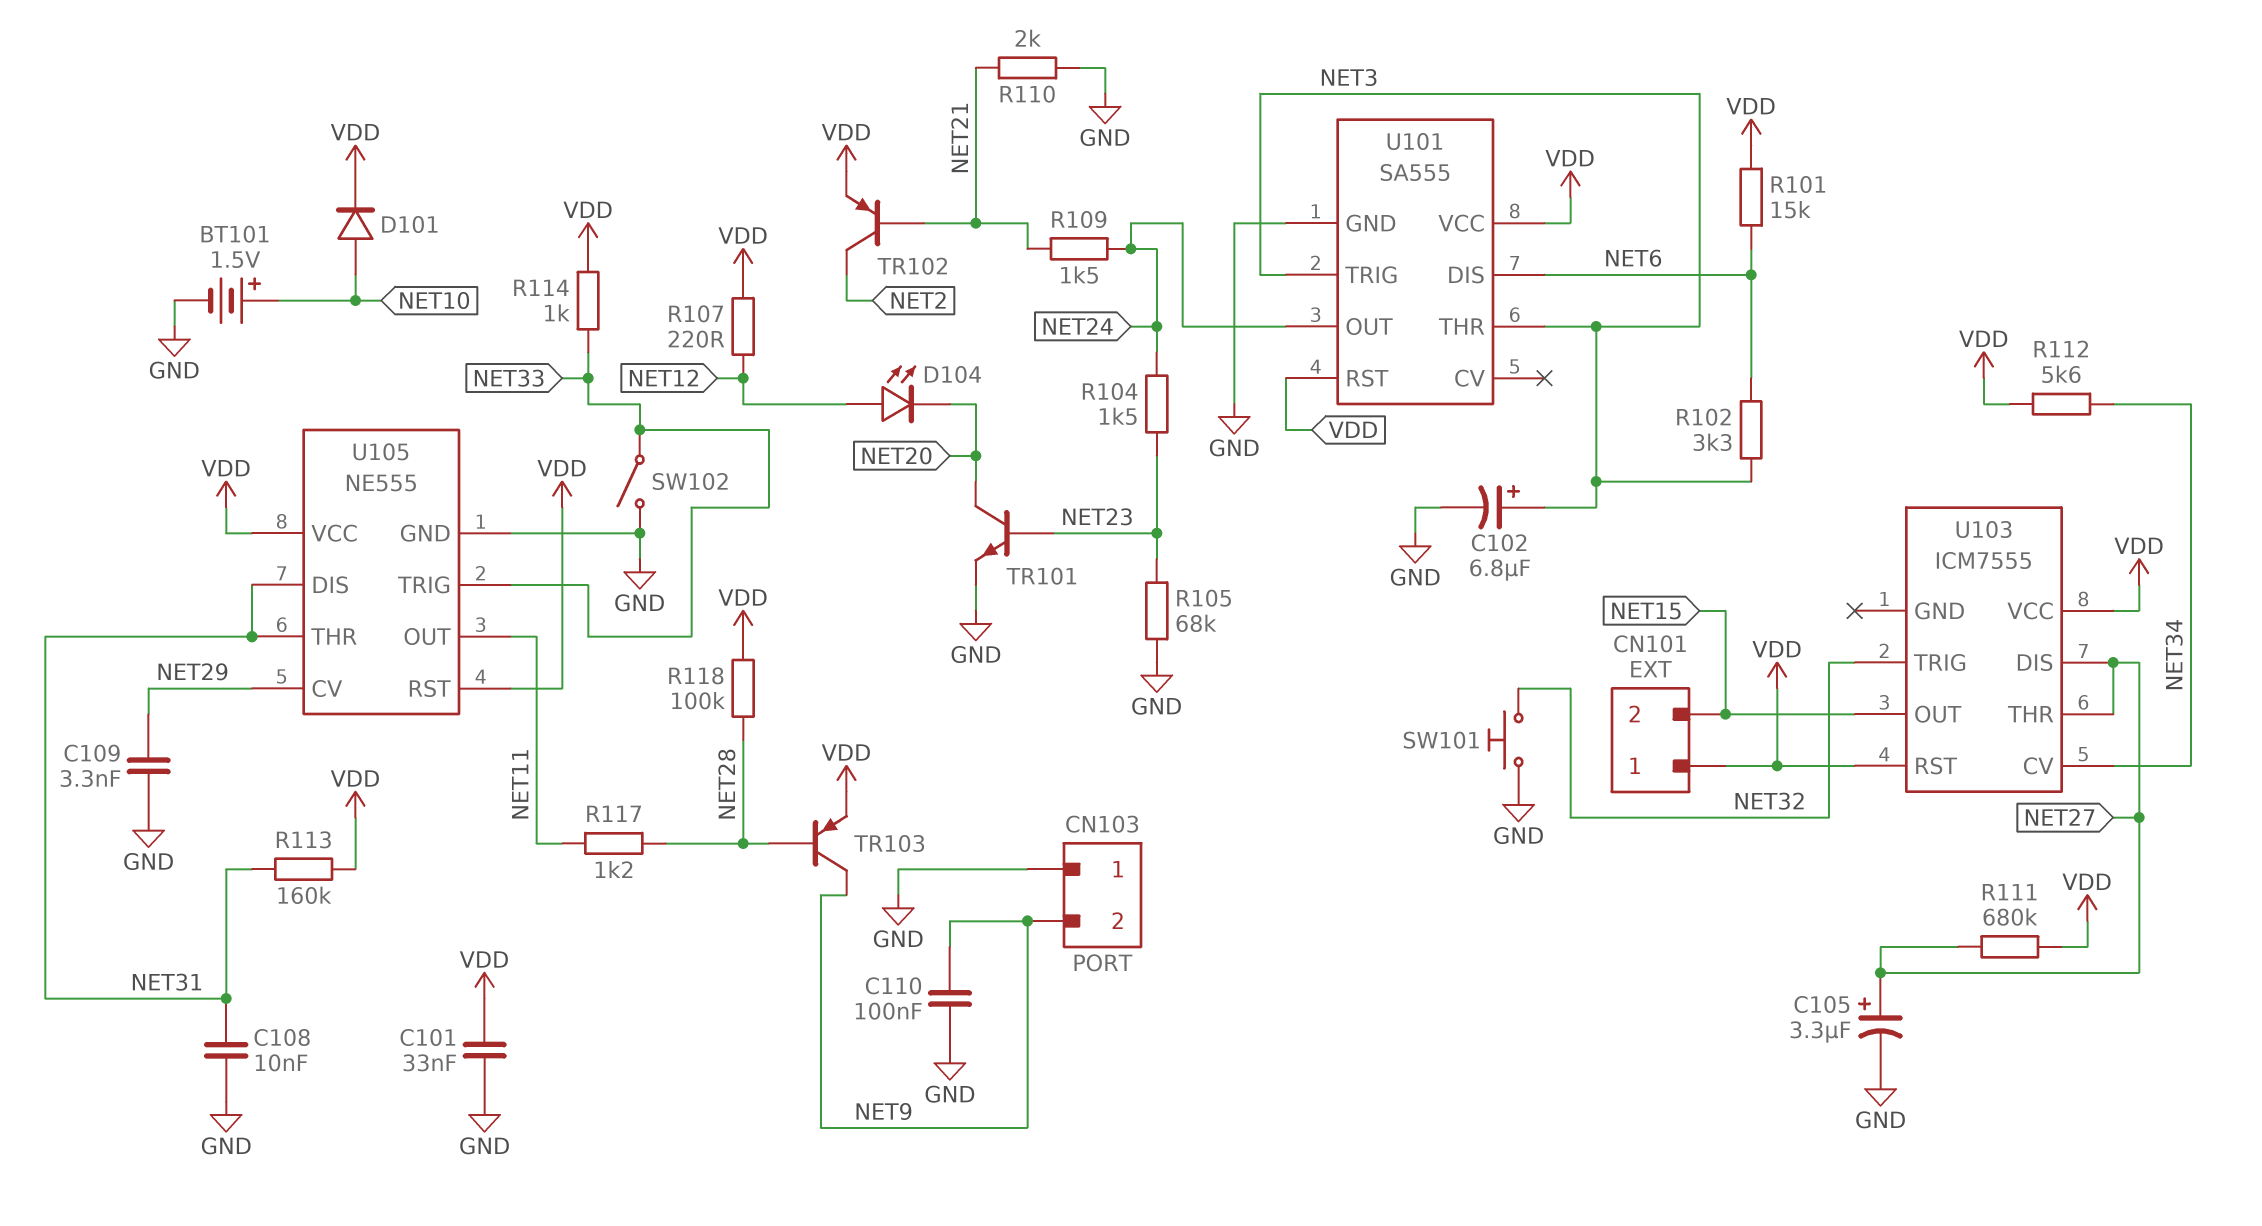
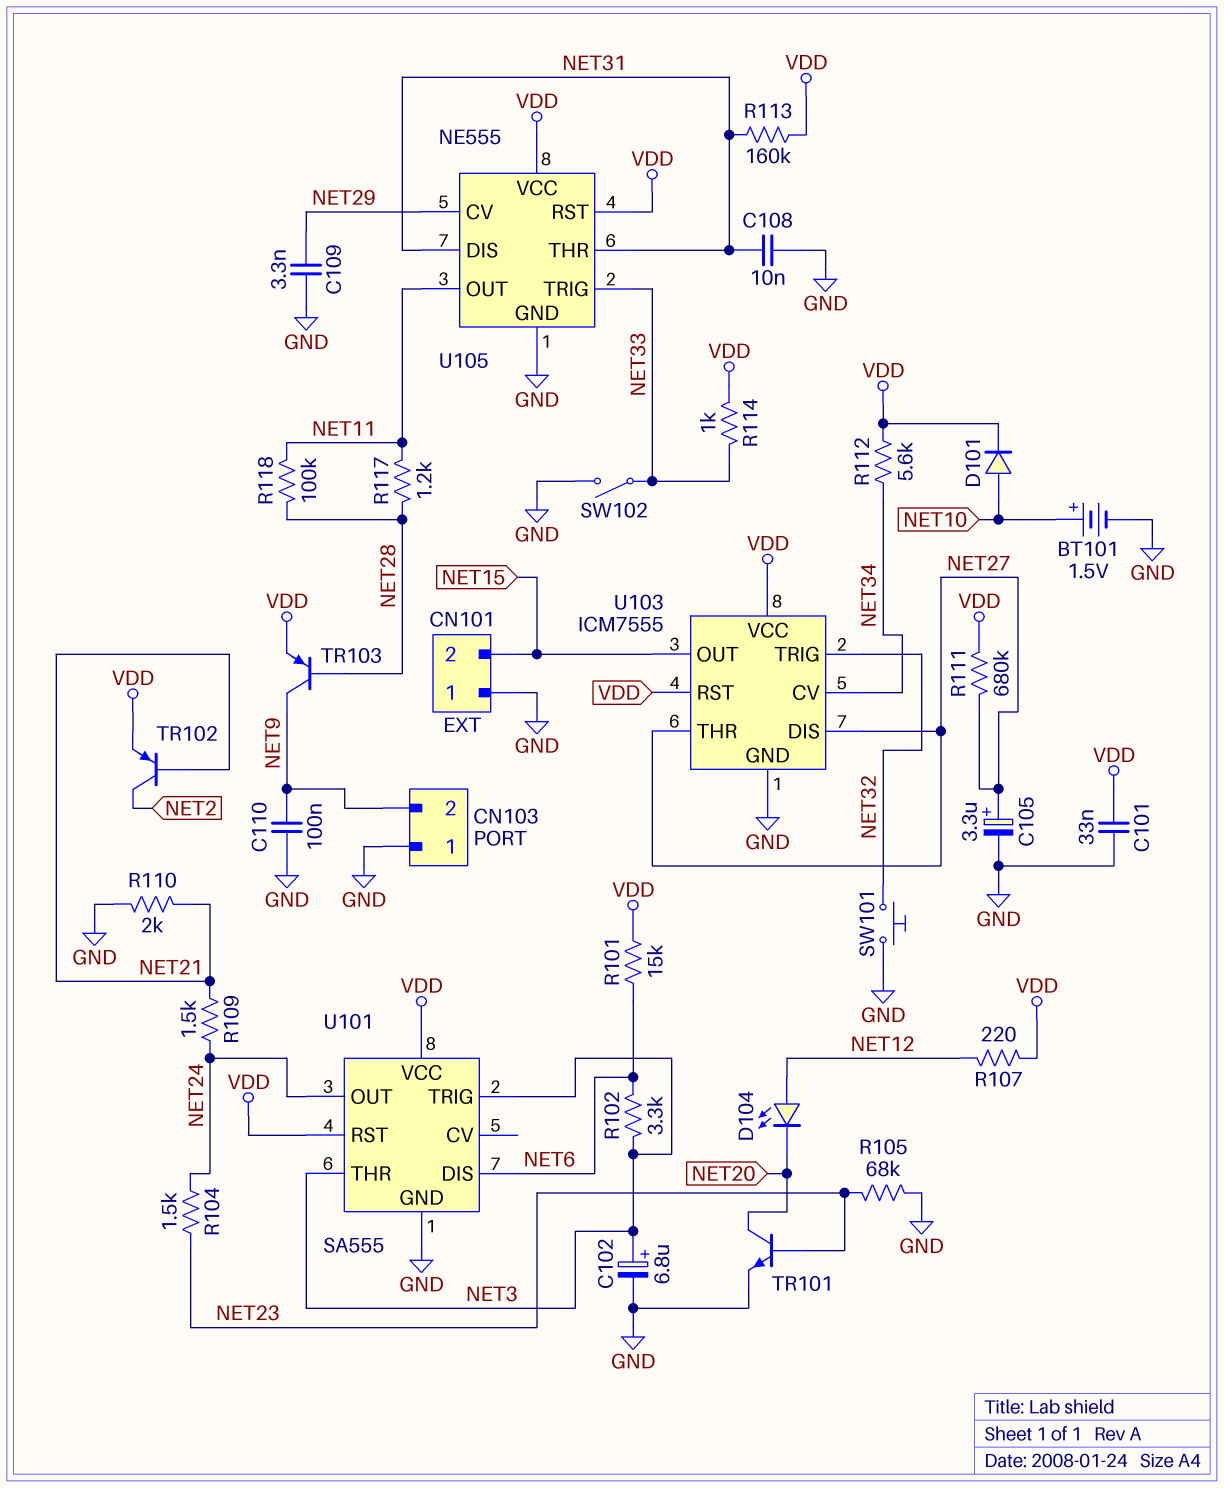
CN101 pin 1: VDD -> GND
R118: 100k (NET28, VDD) -> 100k (NET11, NET28)
U103 pin GND: none -> GND

